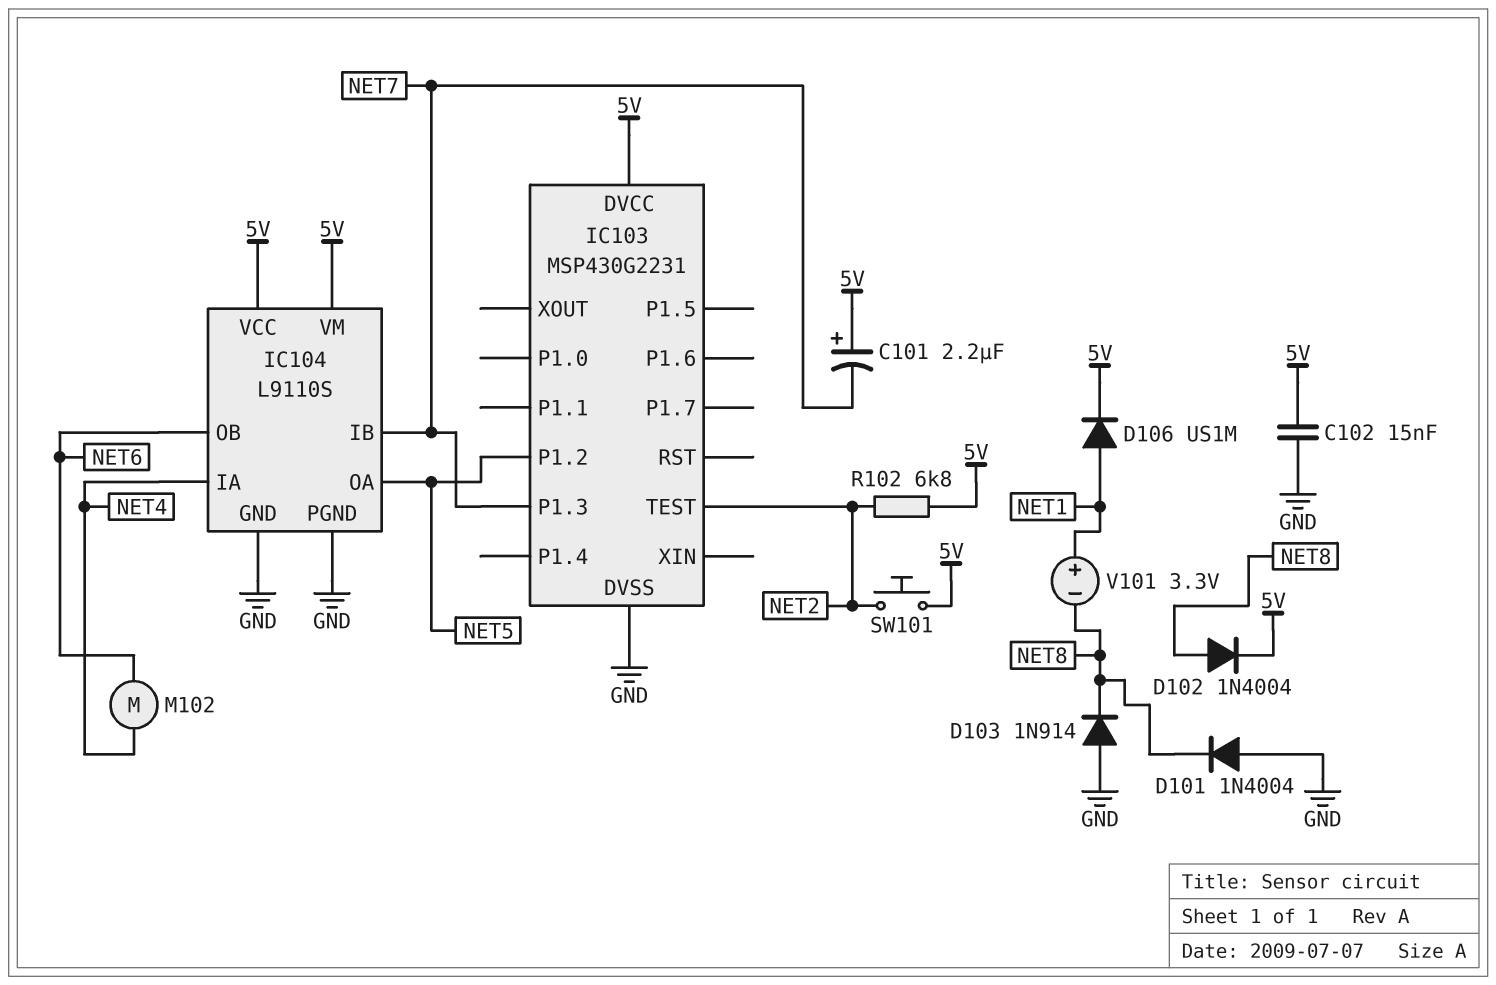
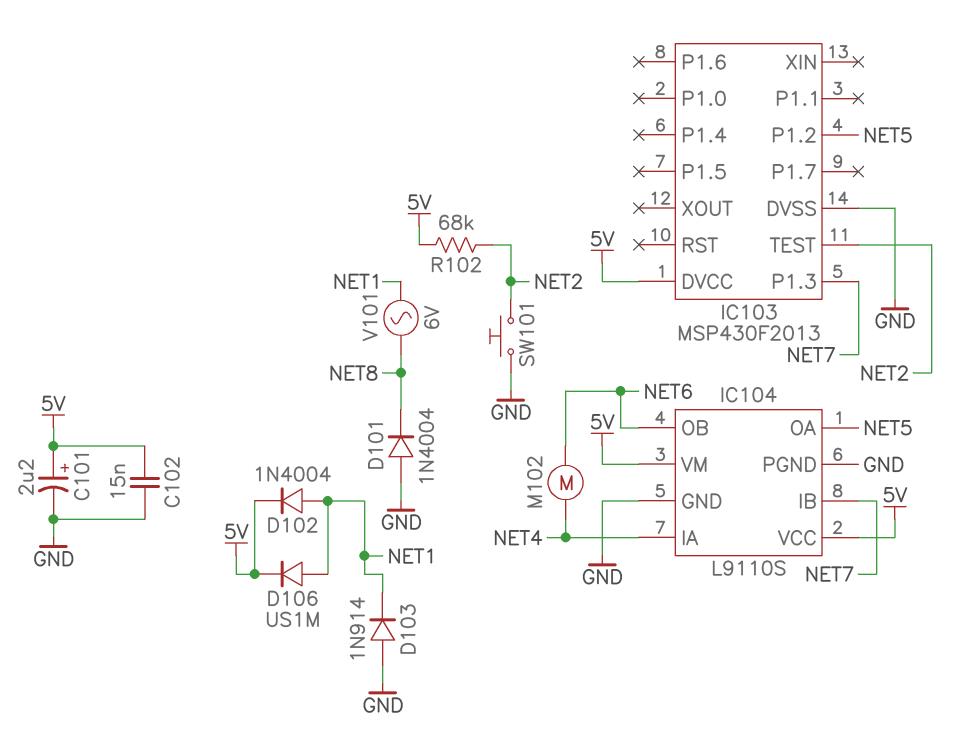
C101: 2.2uF (plus 5V, minus NET7) -> 2.2uF (plus 5V, minus GND)
D102: diode 1N4004 (A NET8, K 5V) -> diode 1N4004 (A NET1, K 5V)
D103: diode 1N914 (A GND, K NET8) -> diode 1N914 (A GND, K NET1)
IC103: MSP430G2231 -> MSP430F2013
R102: 6.8k (5V, NET2) -> 68k (5V, NET2)
SW101: button (5V, NET2) -> button (GND, NET2)
V101: 3.3V (plus NET1, minus NET8) -> AC 6V (NET1, NET8)

